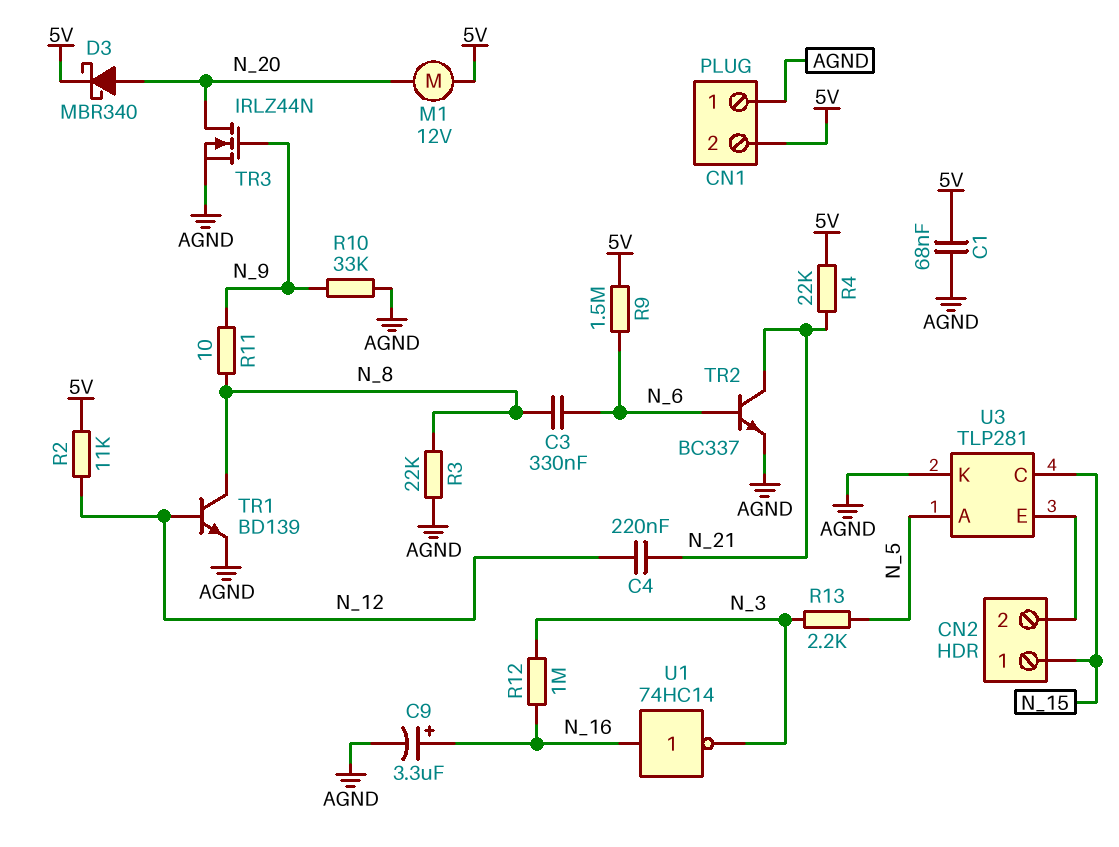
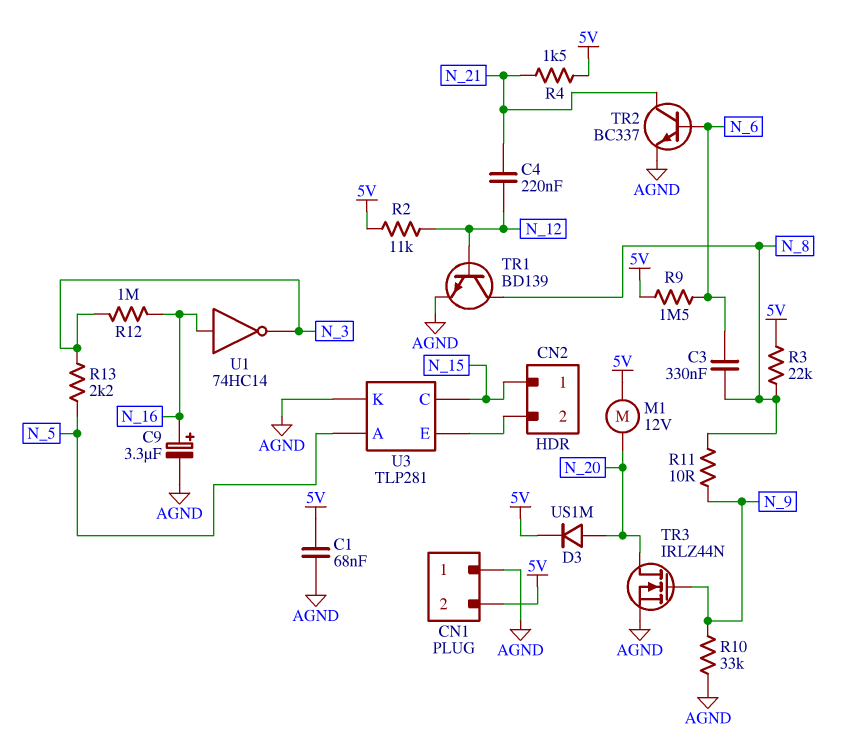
D3: schottky MBR340 (A N_20, K 5V) -> diode US1M (A N_20, K 5V)
R3: 22k (AGND, N_8) -> 22k (5V, N_8)
R4: 22k (5V, N_21) -> 1.5k (5V, N_21)

